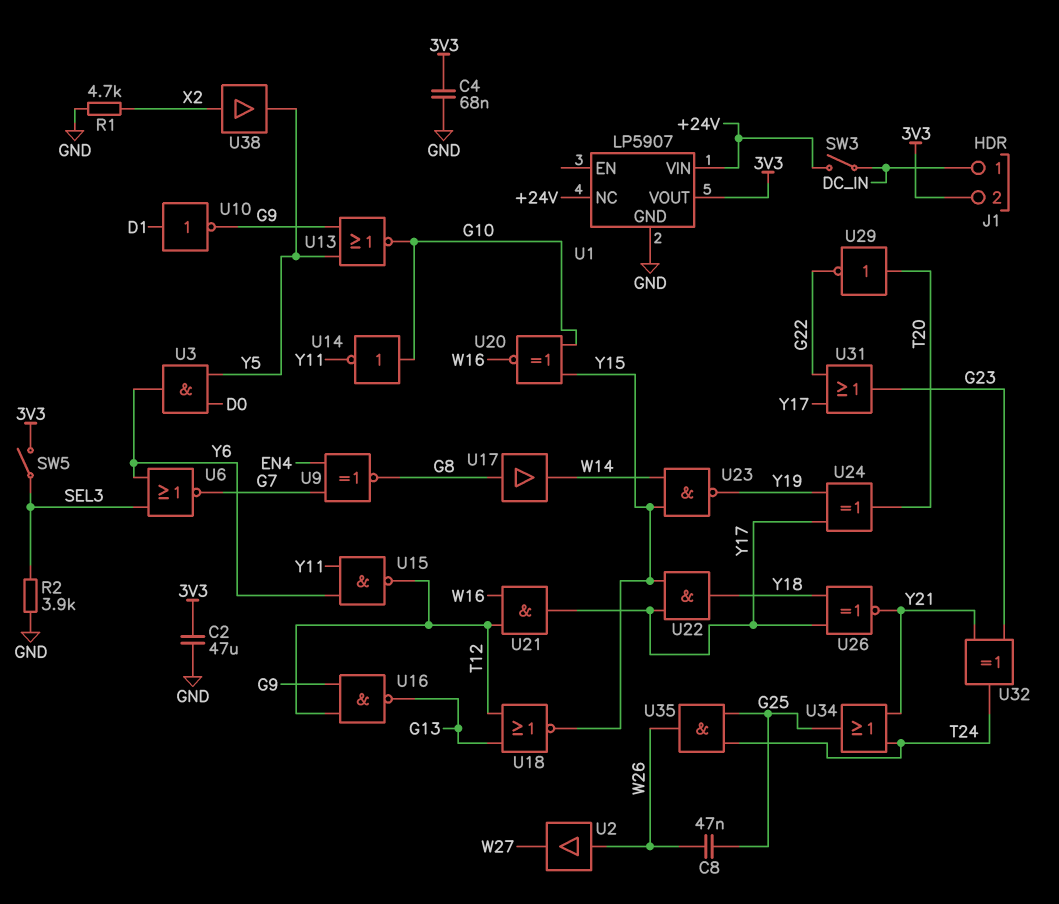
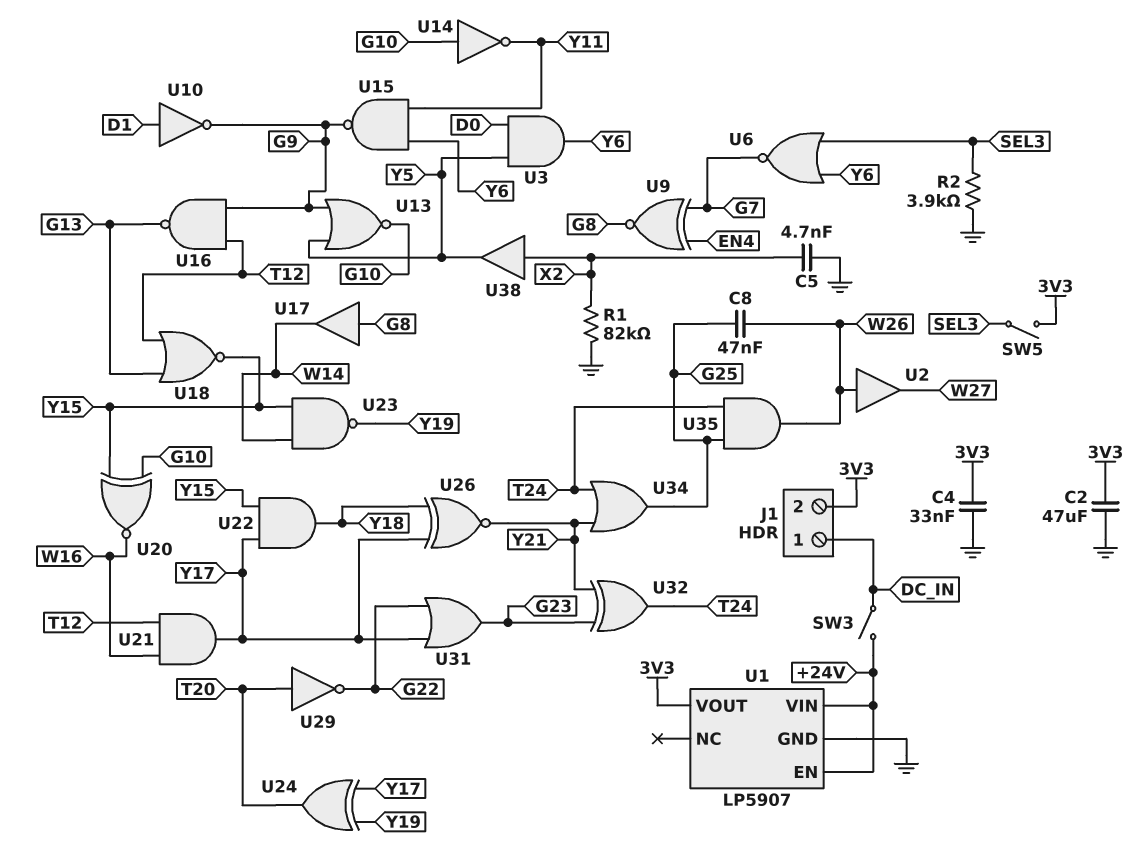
C4: 68nF (3V3, GND) -> 33nF (3V3, GND)
C5: none -> 4.7nF (GND, X2)
R1: 4.7k (GND, X2) -> 82k (GND, X2)
U1 pin EN: none -> +24V
U1 pin NC: +24V -> none
U15: NAND (in Y6, in Y11, out T12) -> NAND (in Y6, in Y11, out G9)

